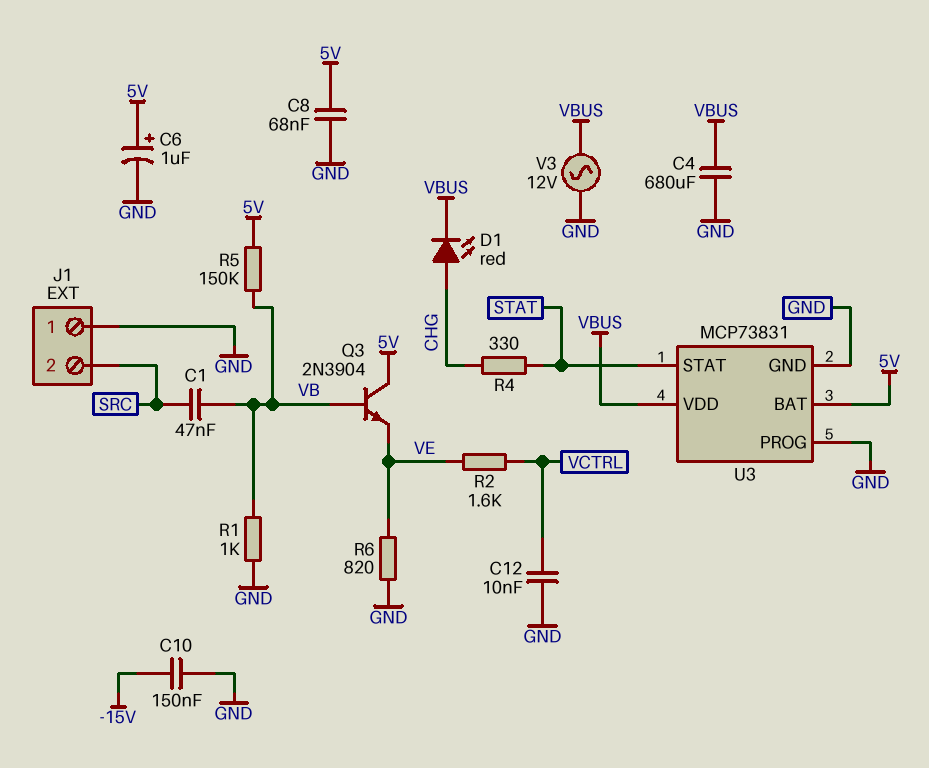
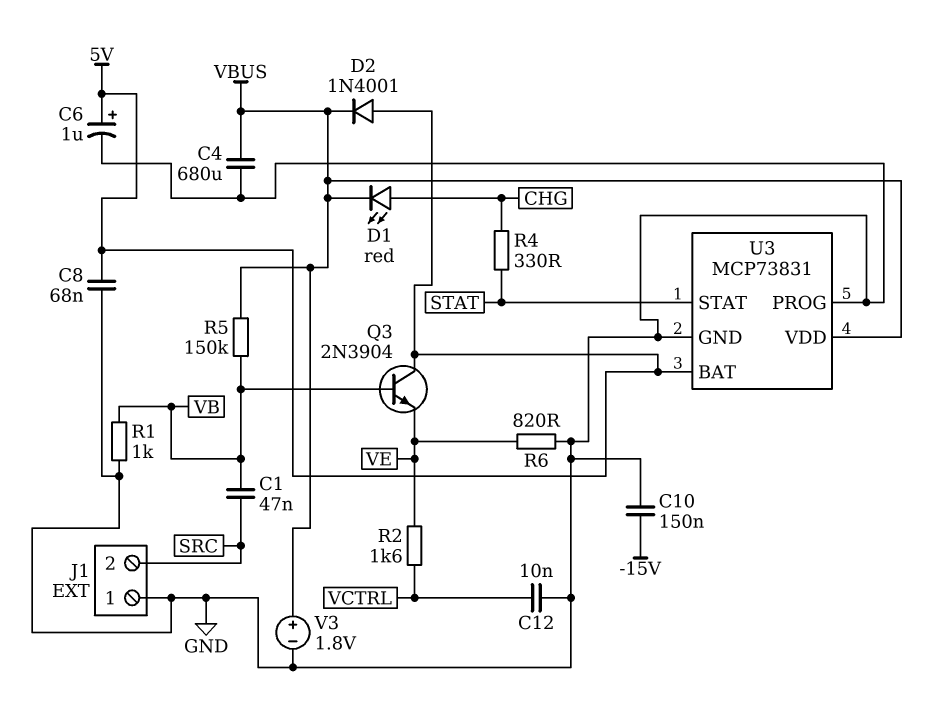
D2: none -> diode 1N4001 (A 5V, K VBUS)
R5: 150k (5V, VB) -> 150k (VB, VBUS)
V3: AC 12V (GND, VBUS) -> 1.8V (plus VBUS, minus GND)

